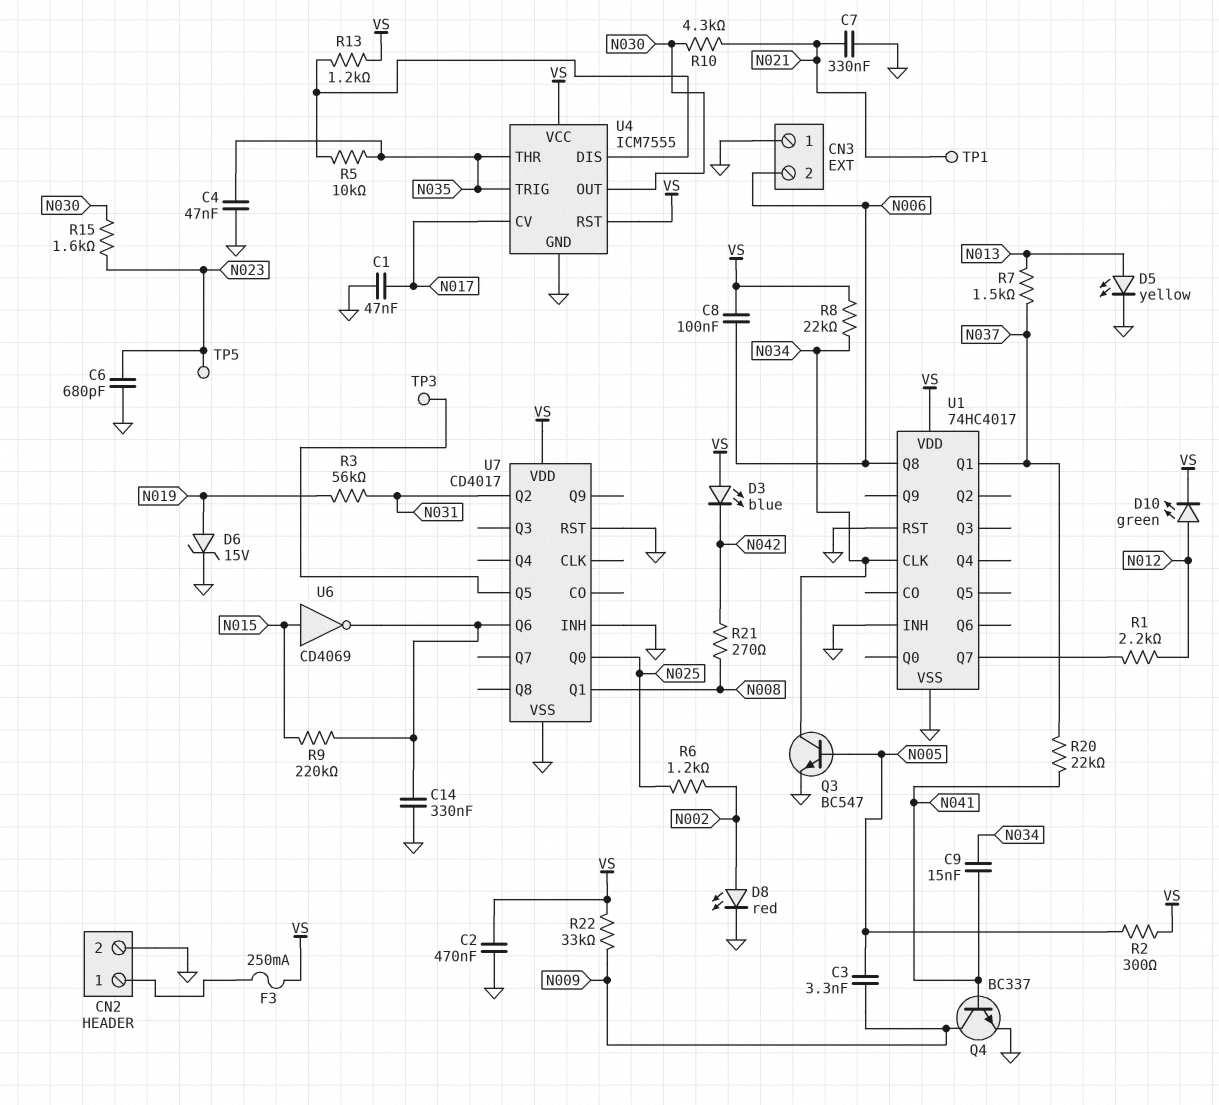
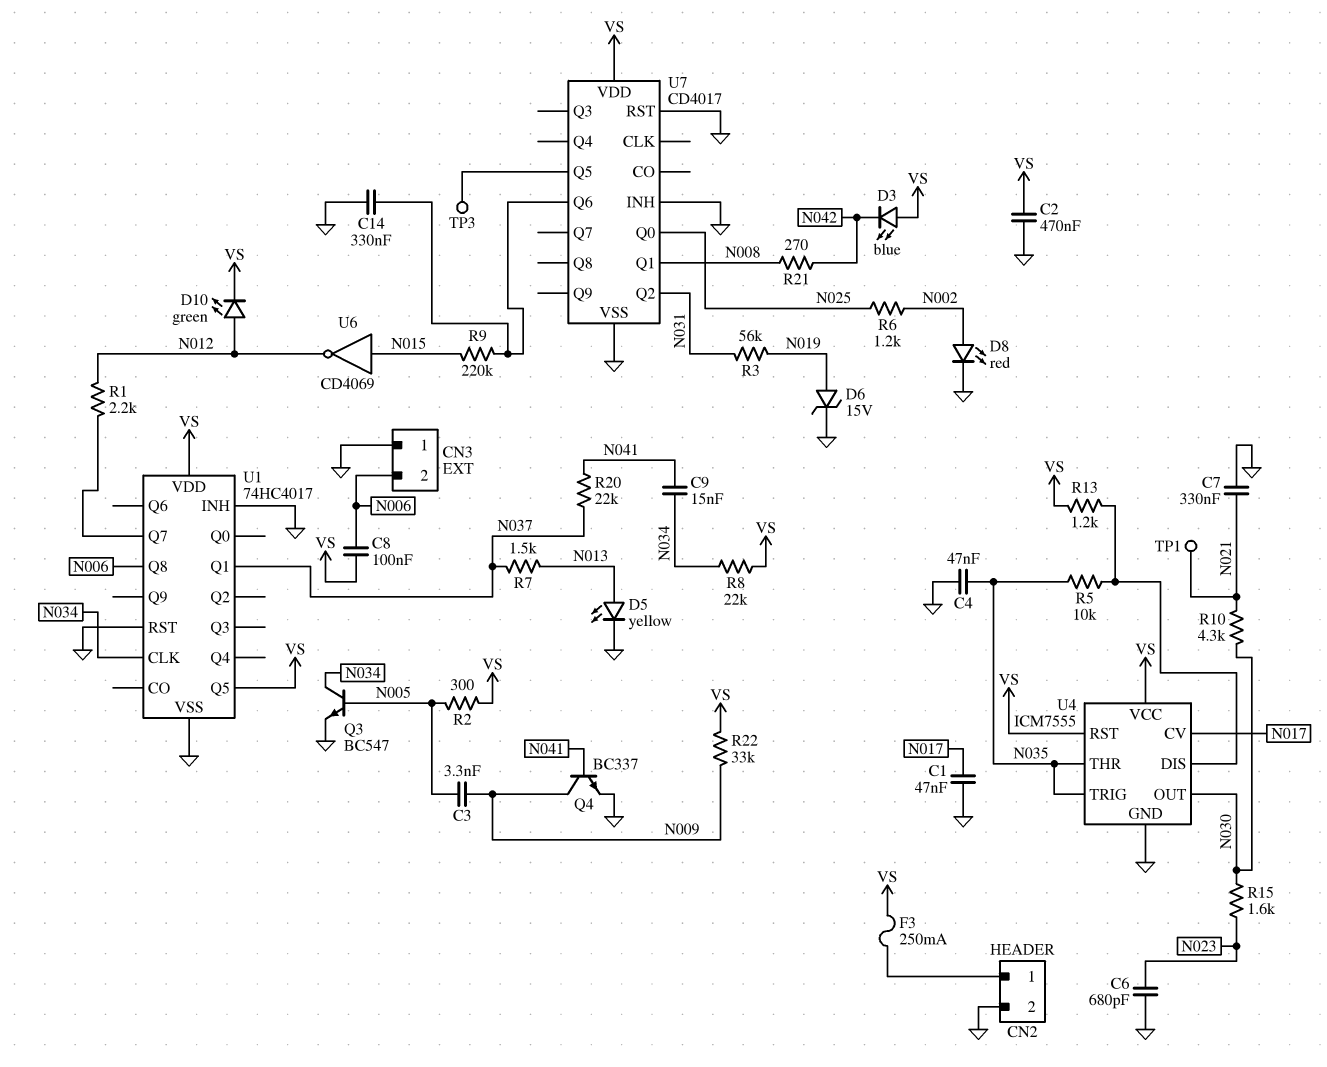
TP5: test point (N023) -> none
U1 pin Q5: none -> VS
U6: NOT CD4069 (in N015, out U7/Q6) -> NOT CD4069 (in N015, out N012)

